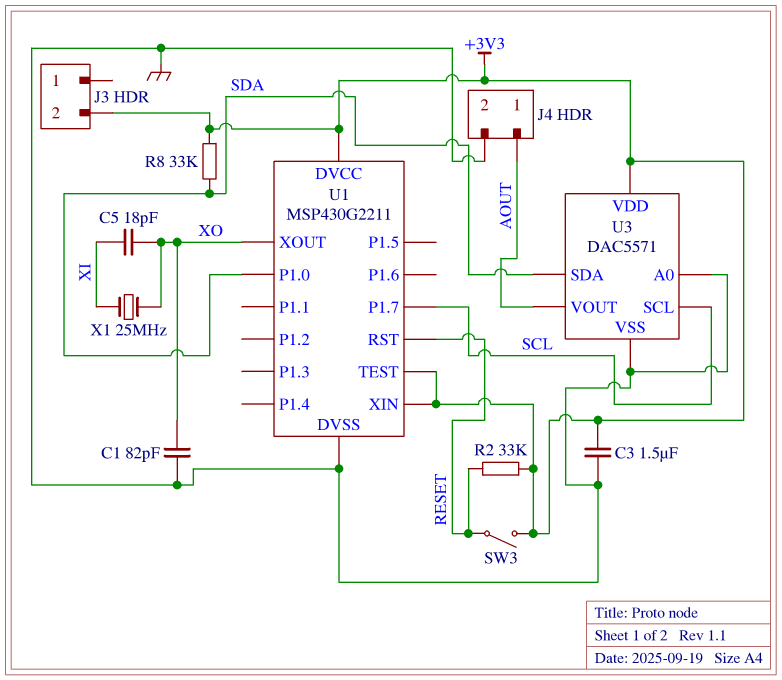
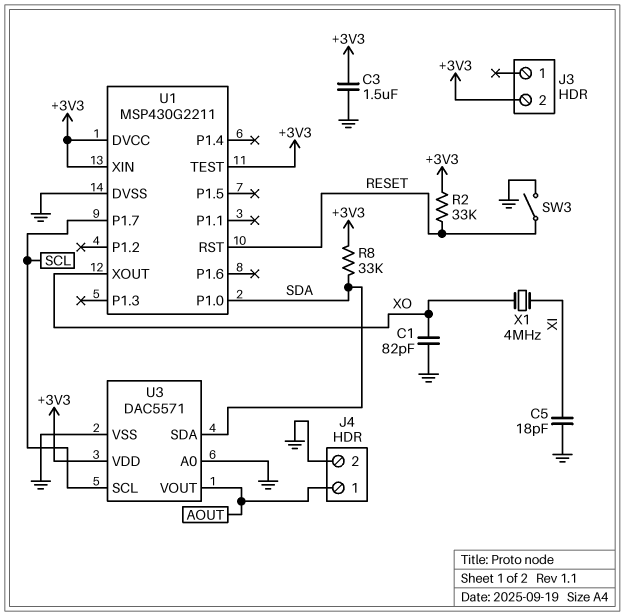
C5: 18pF (XI, XO) -> 18pF (GND, XI)
SW3: switch (+3V3, RESET) -> switch (GND, RESET)
X1: 25MHz (XI, XO) -> 4MHz (XI, XO)

